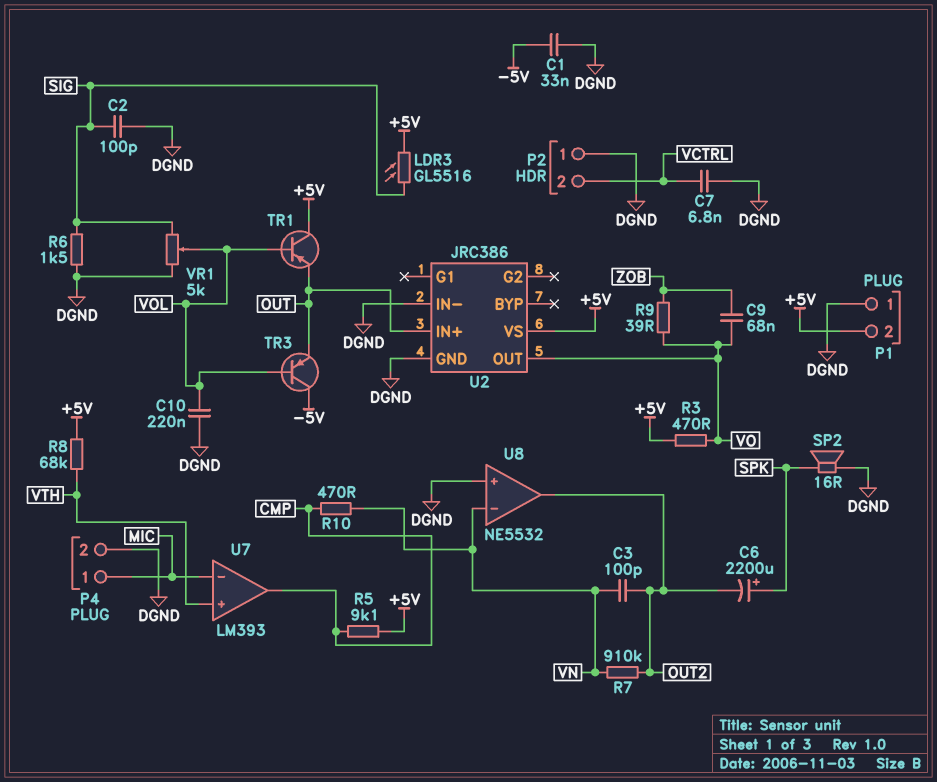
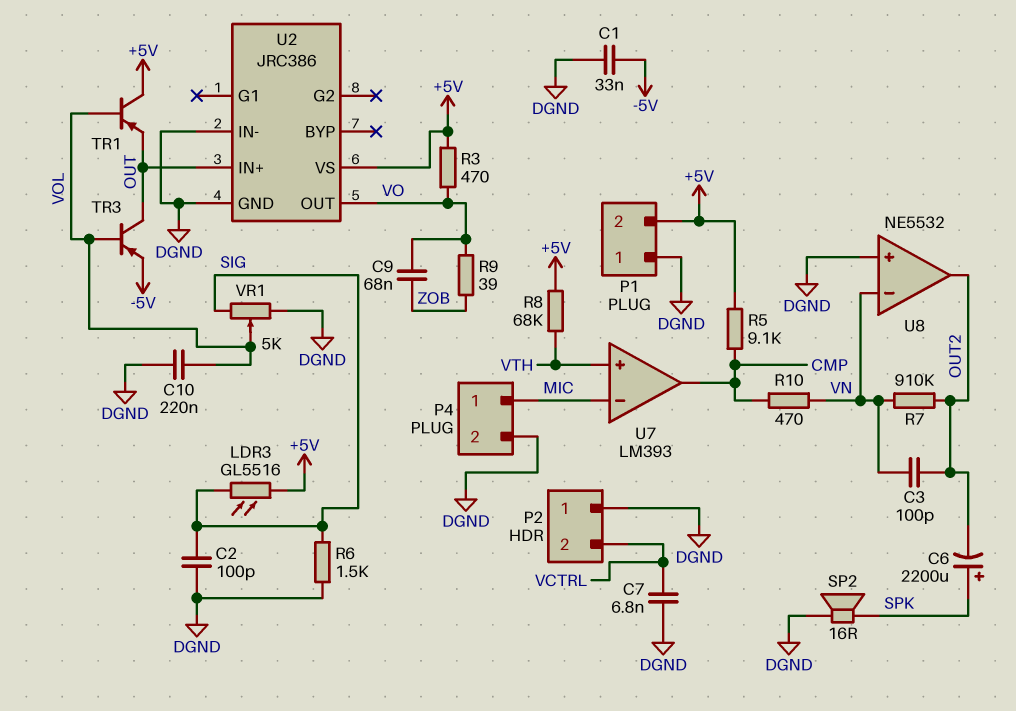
TR3: PNP (B VOL, C -5V, E OUT) -> PNP (B VOL, C OUT, E -5V)

